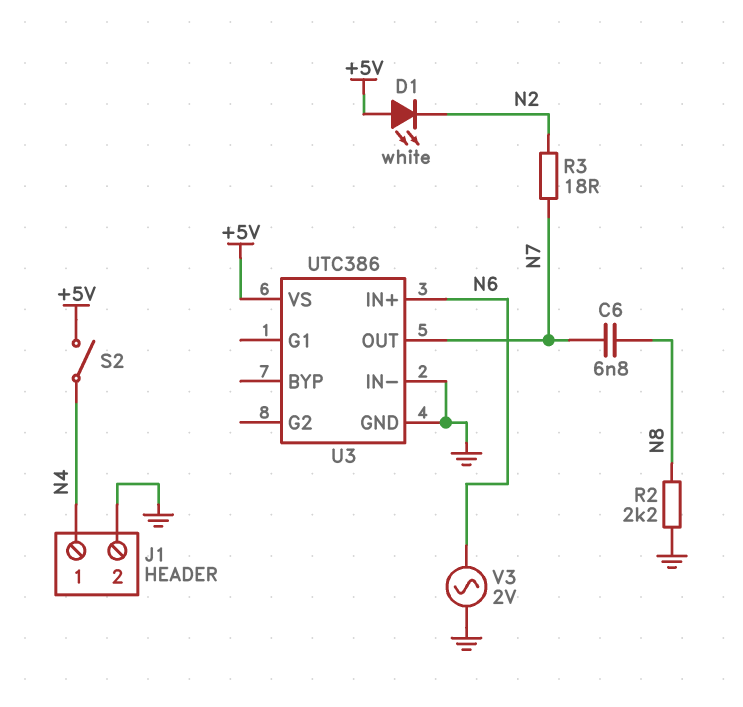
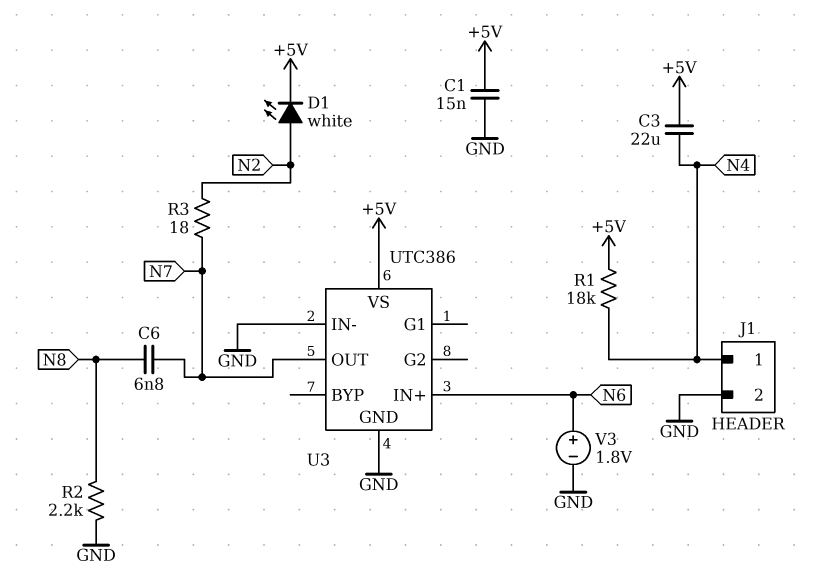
C1: none -> 15nF (+5V, GND)
C3: none -> 22uF (+5V, N4)
D1: LED white (A +5V, K N2) -> LED white (A N2, K +5V)
R1: none -> 18k (+5V, N4)
S2: switch (+5V, N4) -> none
V3: AC 2V (GND, N6) -> 1.8V (plus N6, minus GND)

